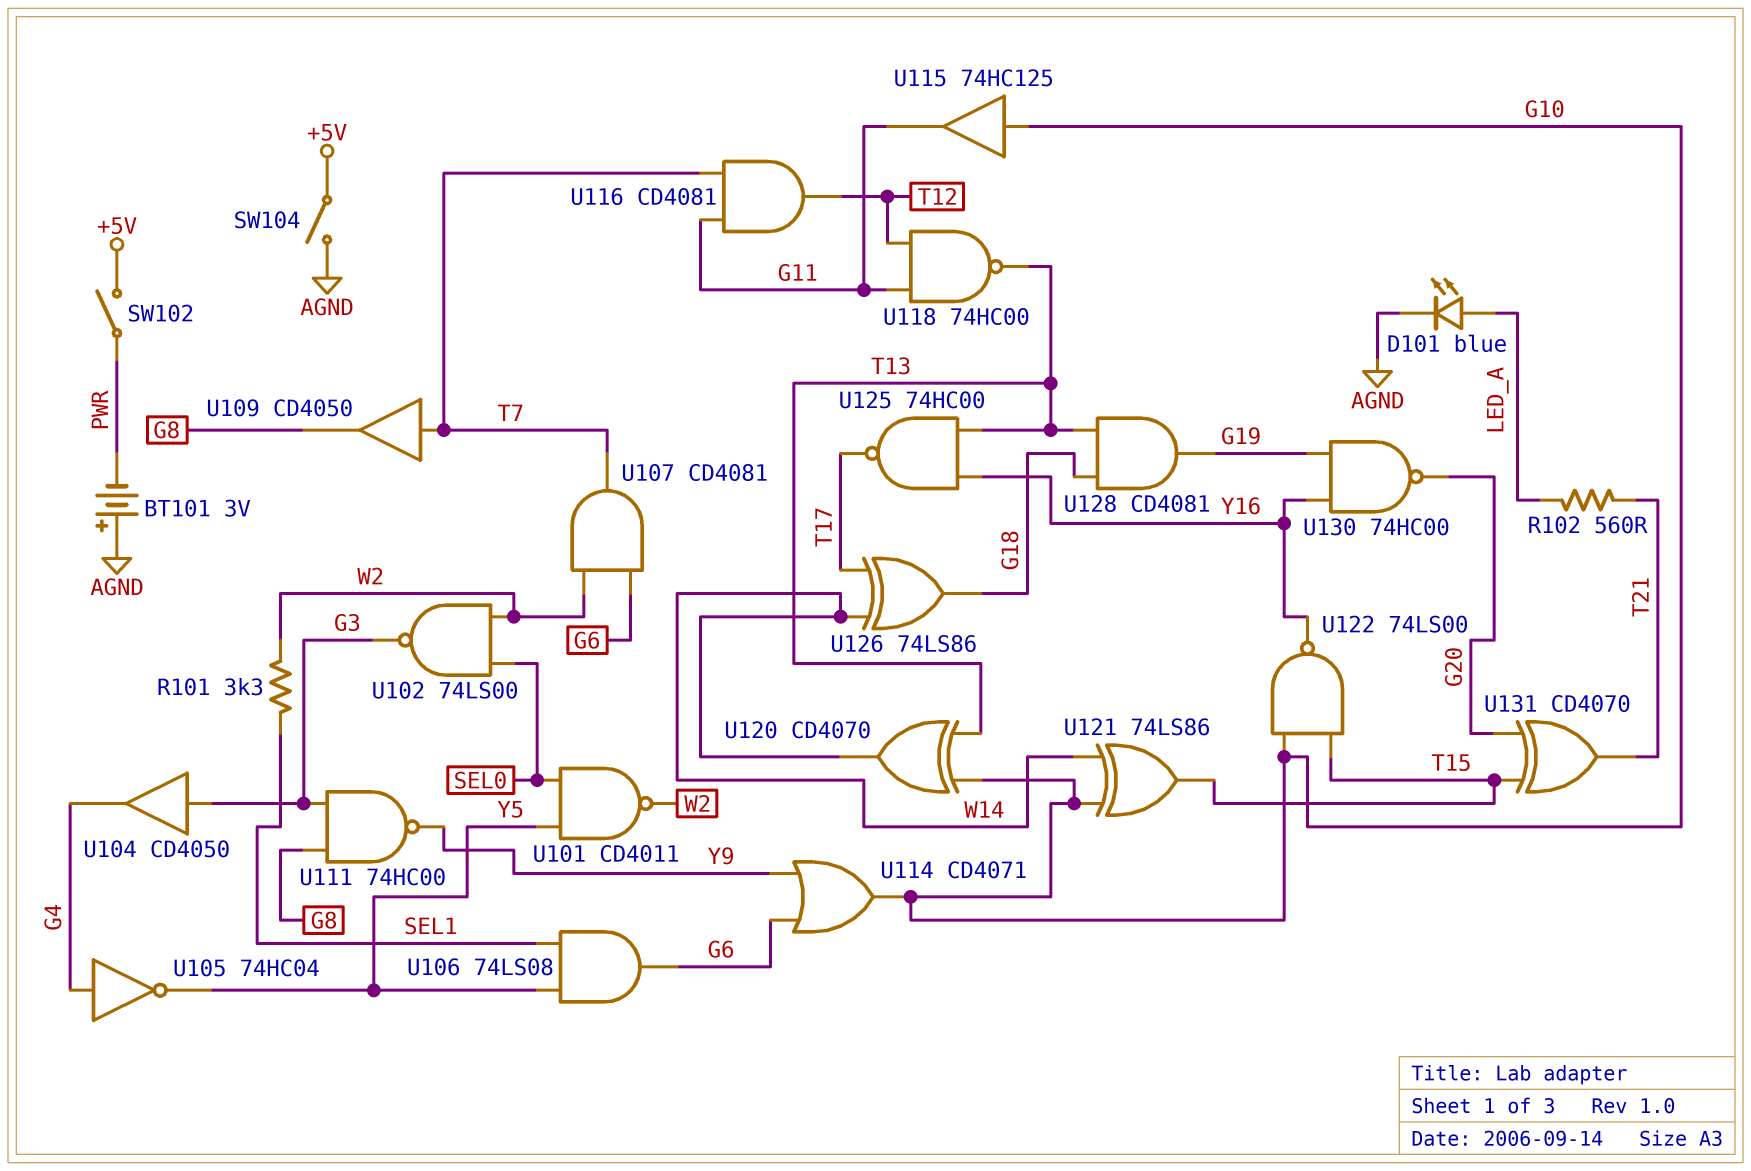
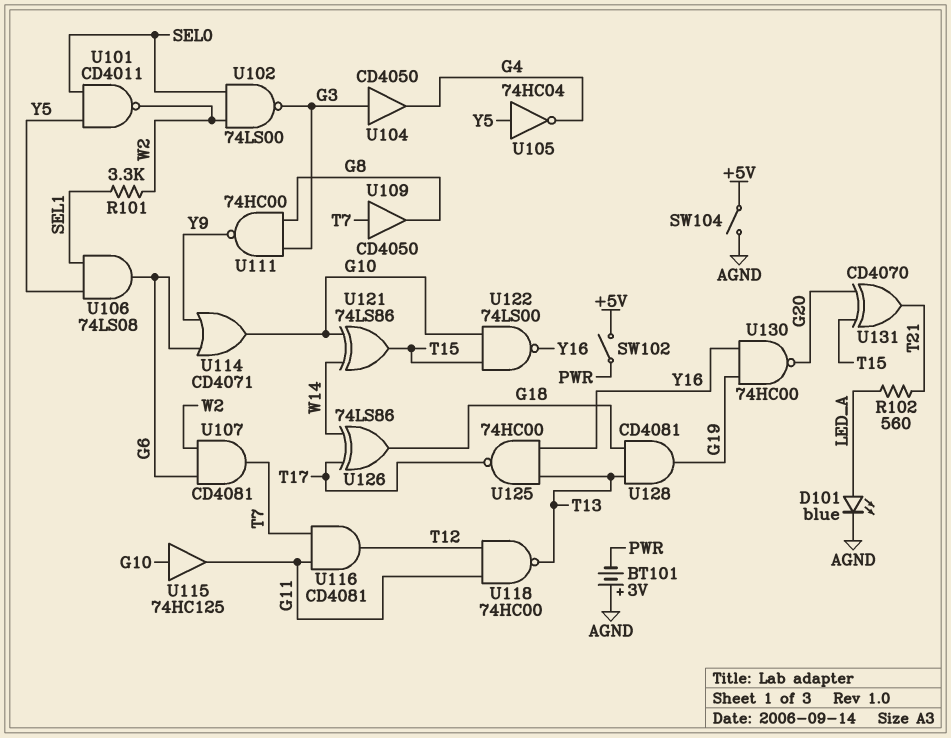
U105: NOT 74HC04 (in G4, out Y5) -> NOT 74HC04 (in Y5, out G4)
U120: XOR CD4070 (in G10, in T13, out W14) -> none

